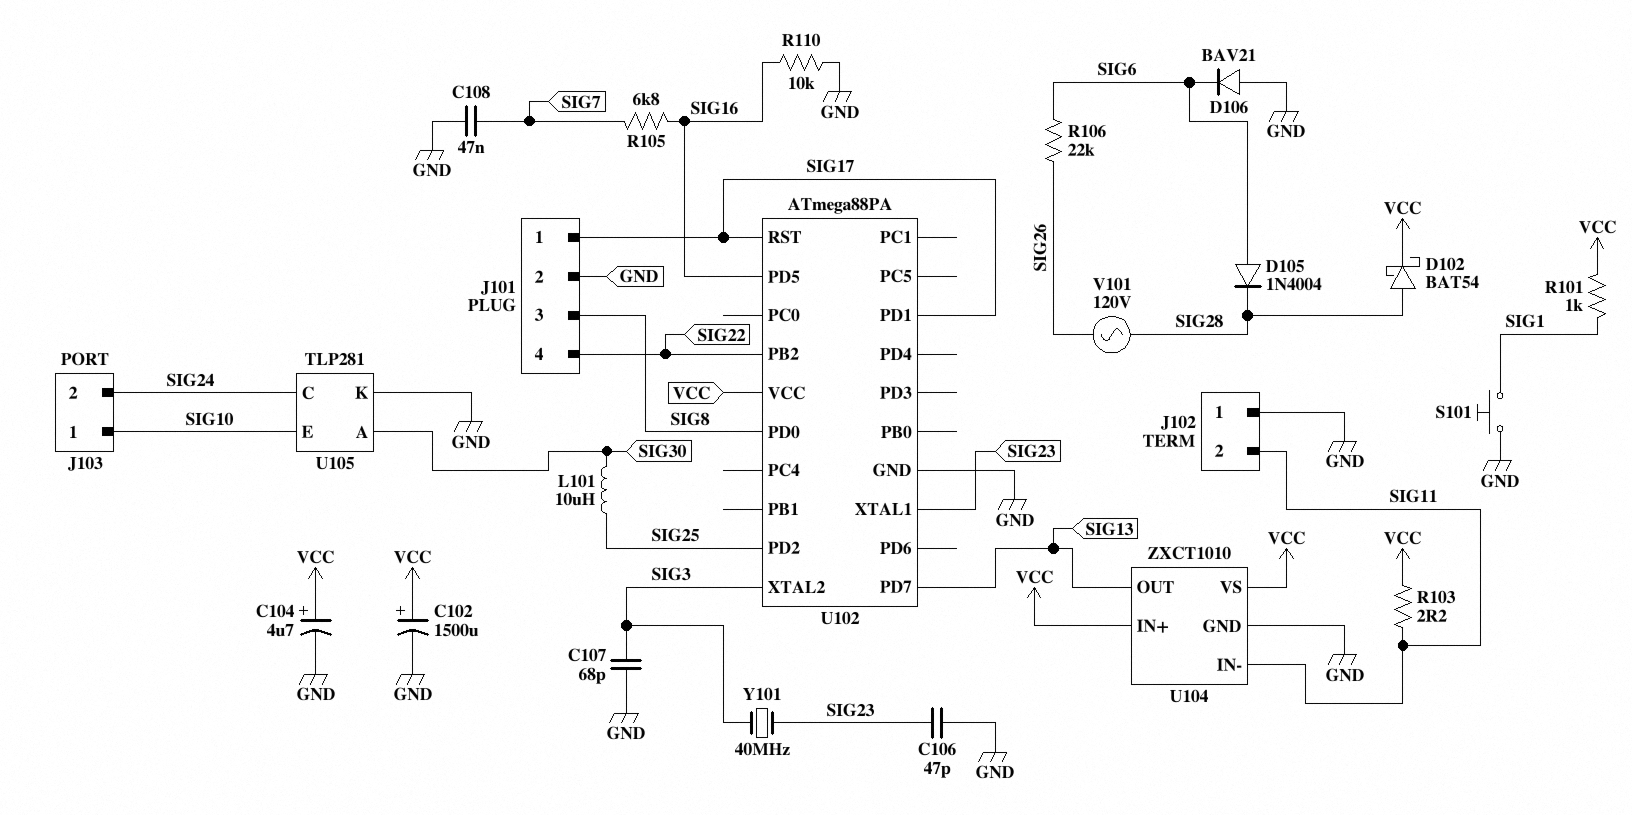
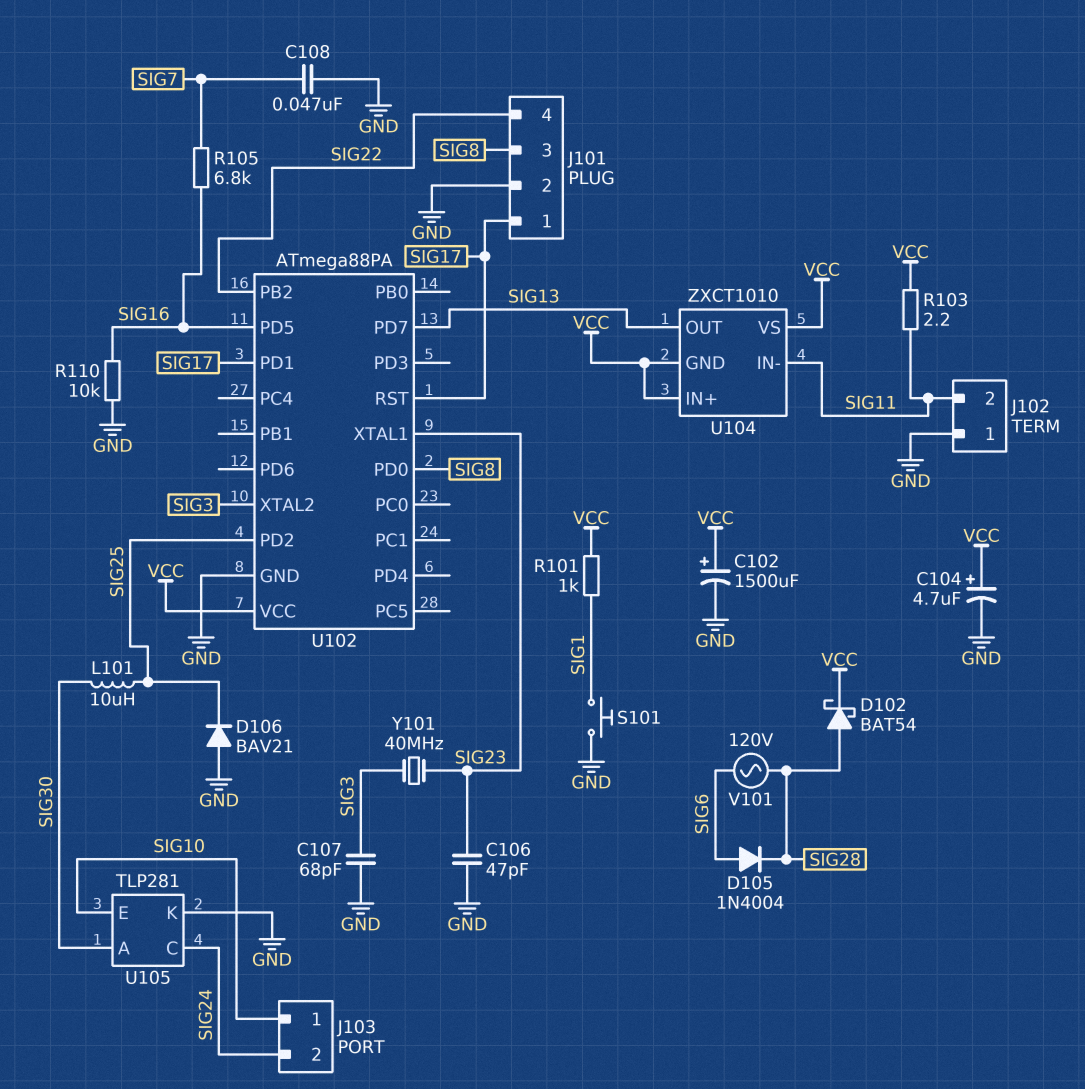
D106: diode BAV21 (A GND, K SIG6) -> diode BAV21 (A GND, K SIG25)
R106: 22k (SIG6, SIG26) -> none
U104 pin GND: GND -> VCC
V101: AC 120V (SIG26, SIG28) -> AC 120V (SIG6, SIG28)

